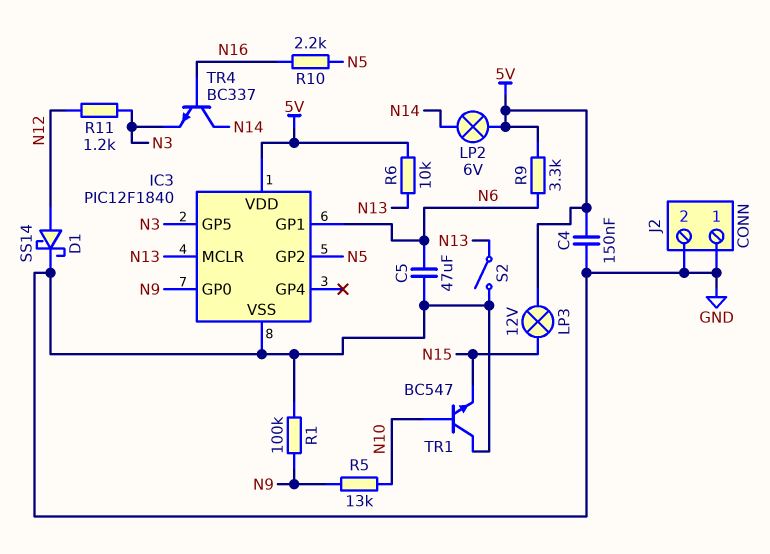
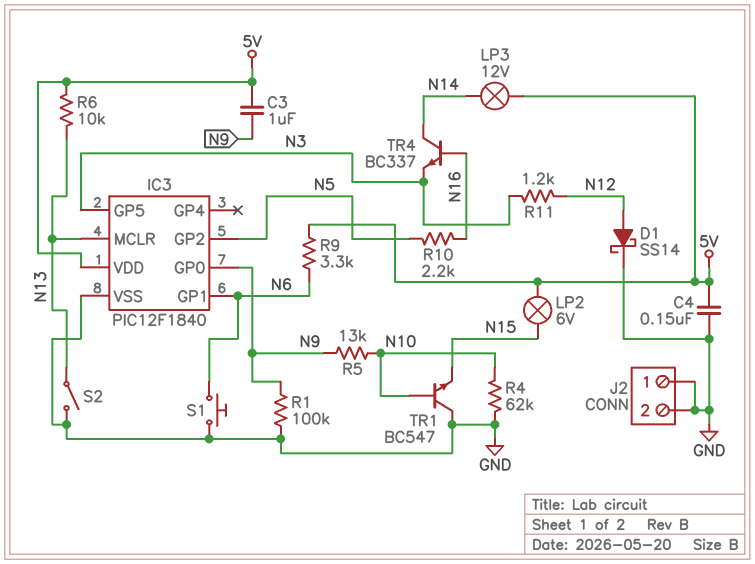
C3: none -> 1uF (5V, N9)
C5: 47uF (GND, N6) -> none
LP2: lamp 6V (5V, N14) -> lamp 6V (5V, N15)
LP3: lamp 12V (5V, N15) -> lamp 12V (5V, N14)
R4: none -> 62k (GND, N10)
S1: none -> button (GND, N6)

